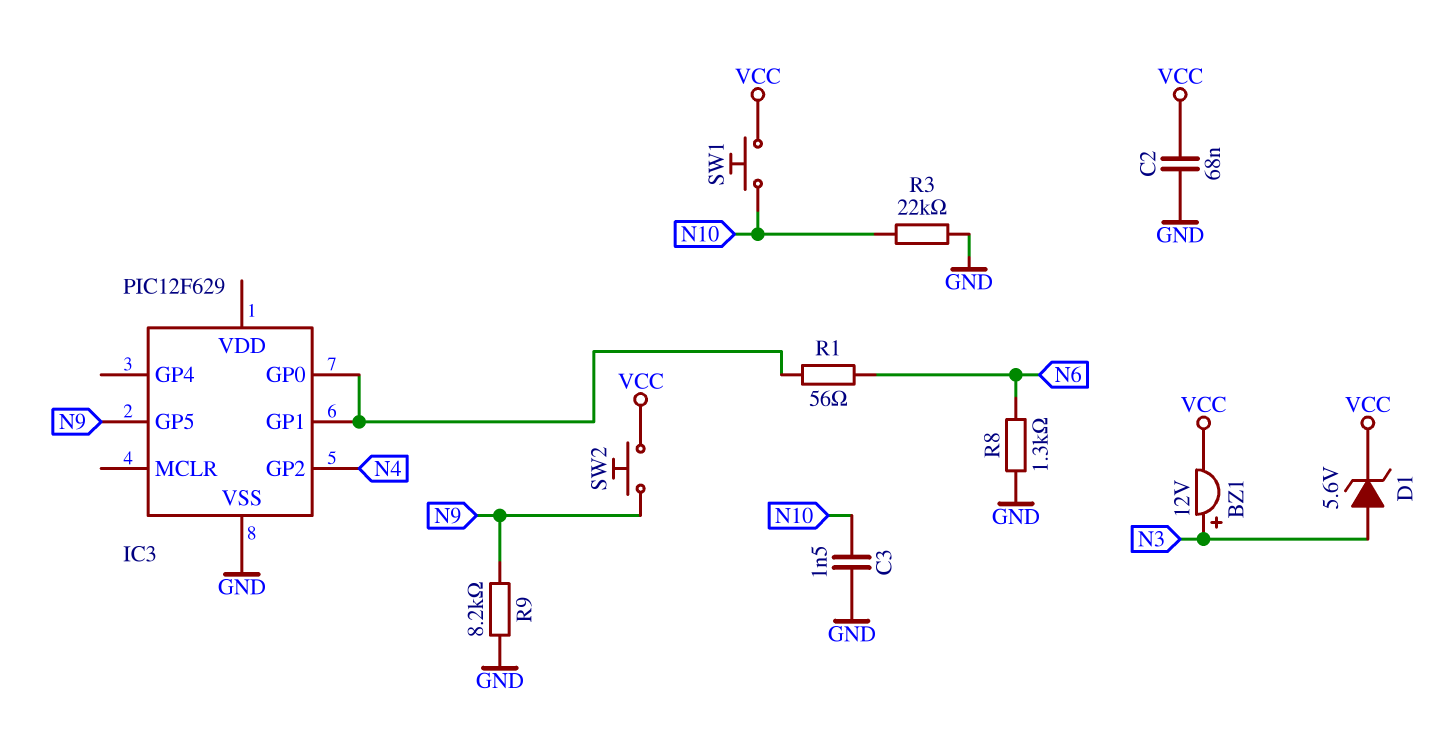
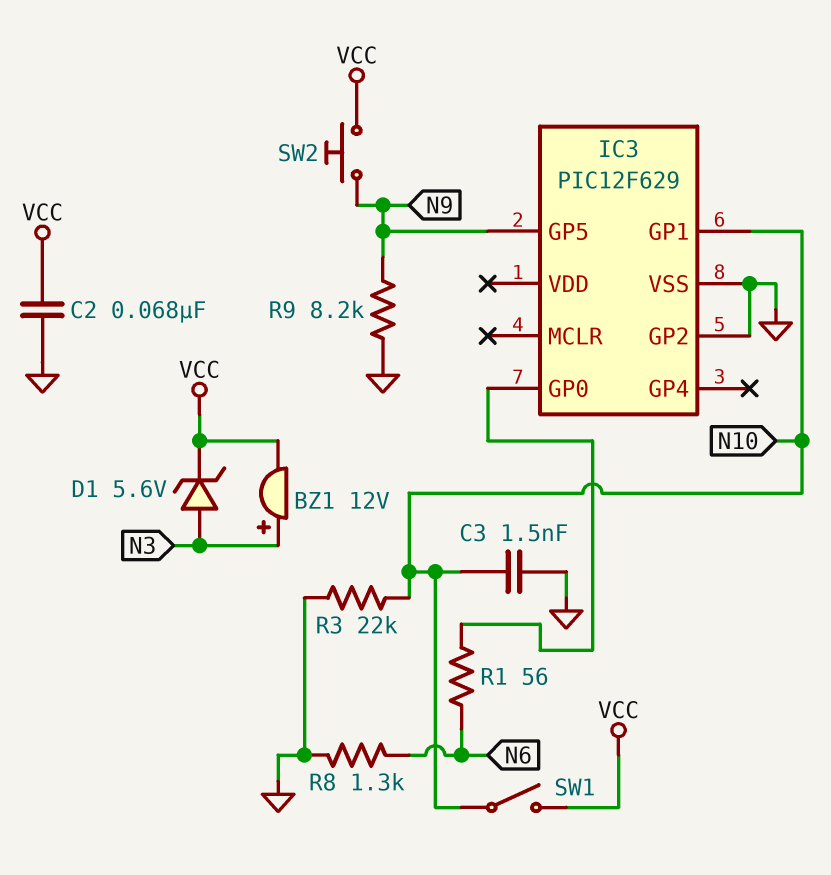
IC3 pin GP1: IC3/GP0 -> N10
IC3 pin GP2: N4 -> GND
SW1: button (N10, VCC) -> switch (N10, VCC)

